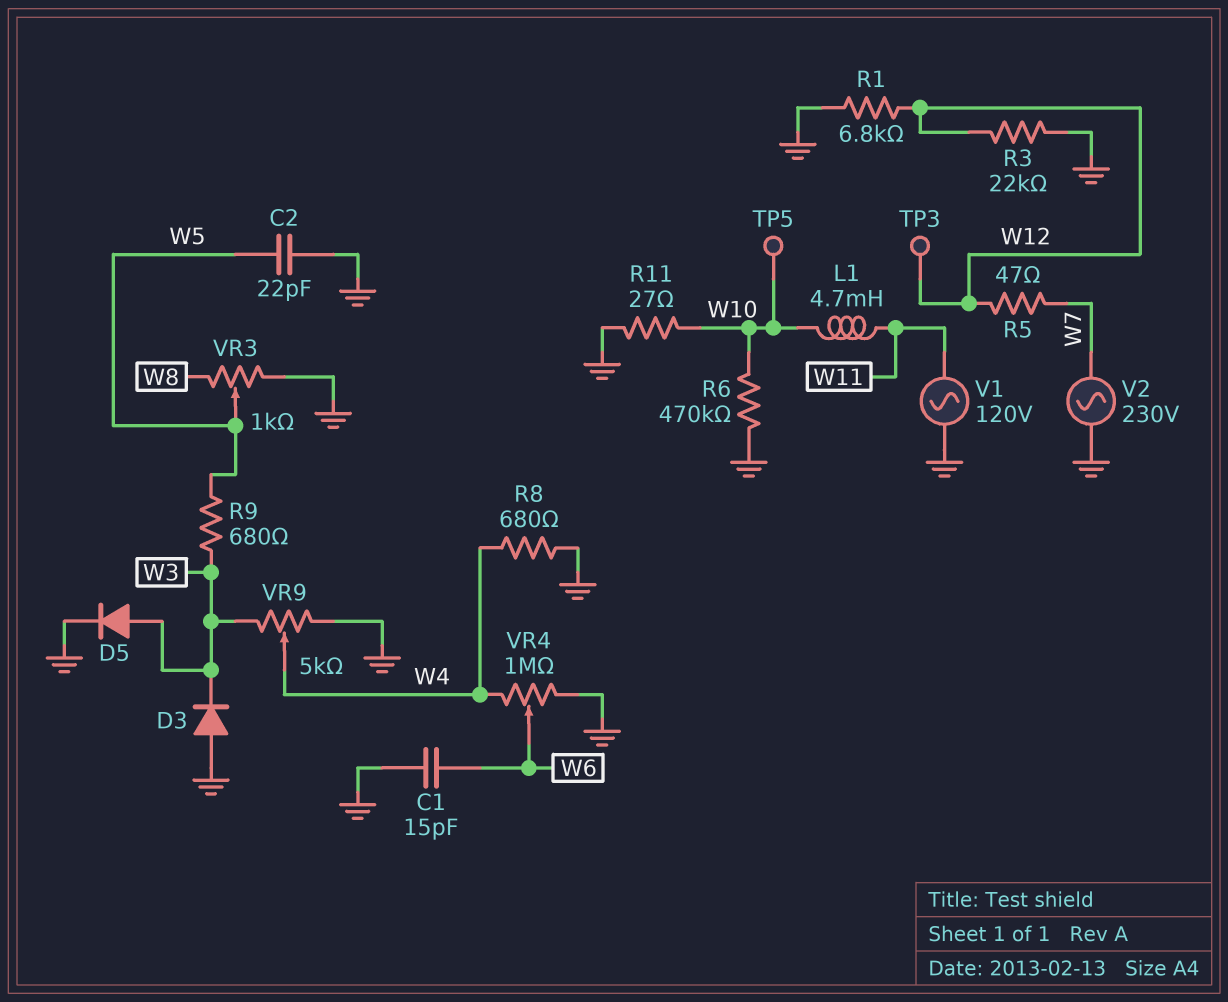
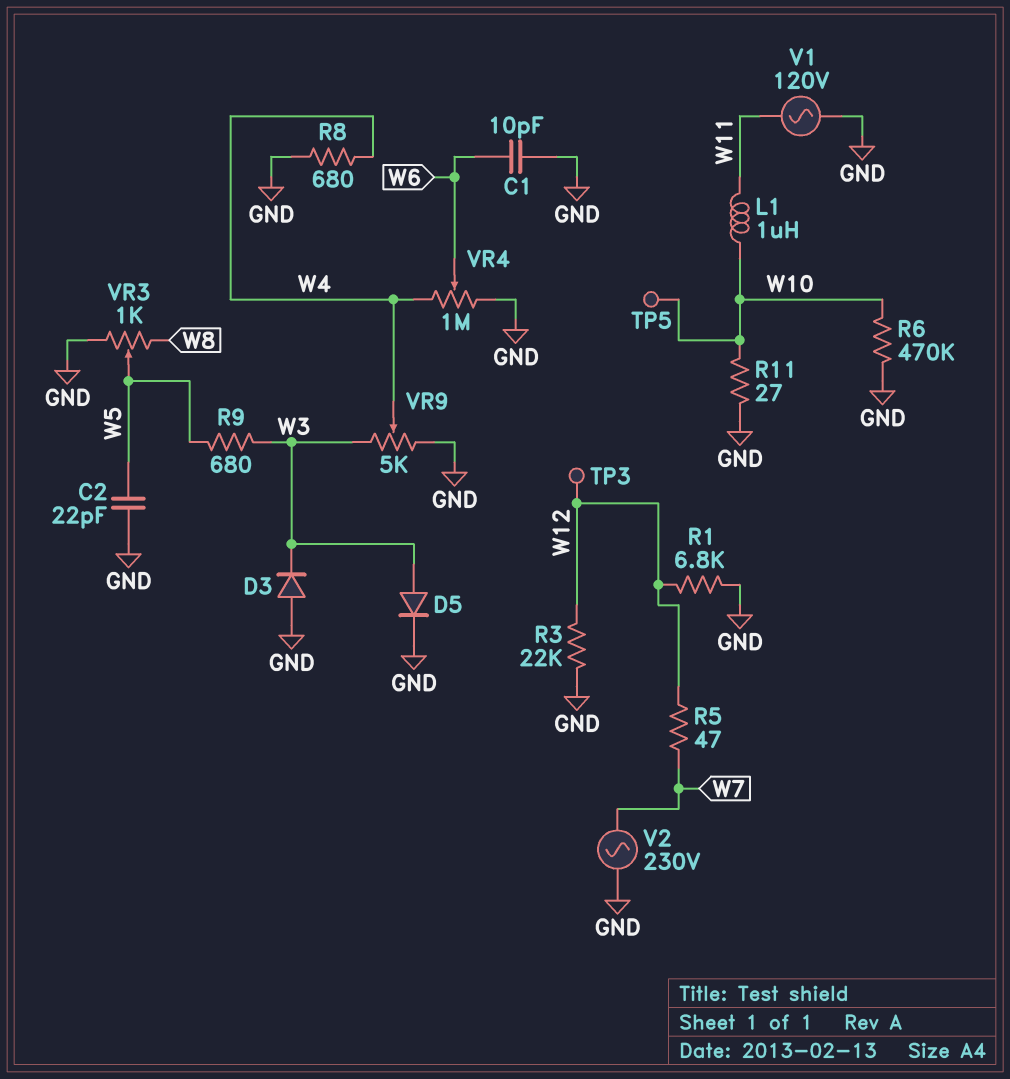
C1: 15pF (GND, W6) -> 10pF (GND, W6)
L1: 4.7mH (W10, W11) -> 1uH (W10, W11)

